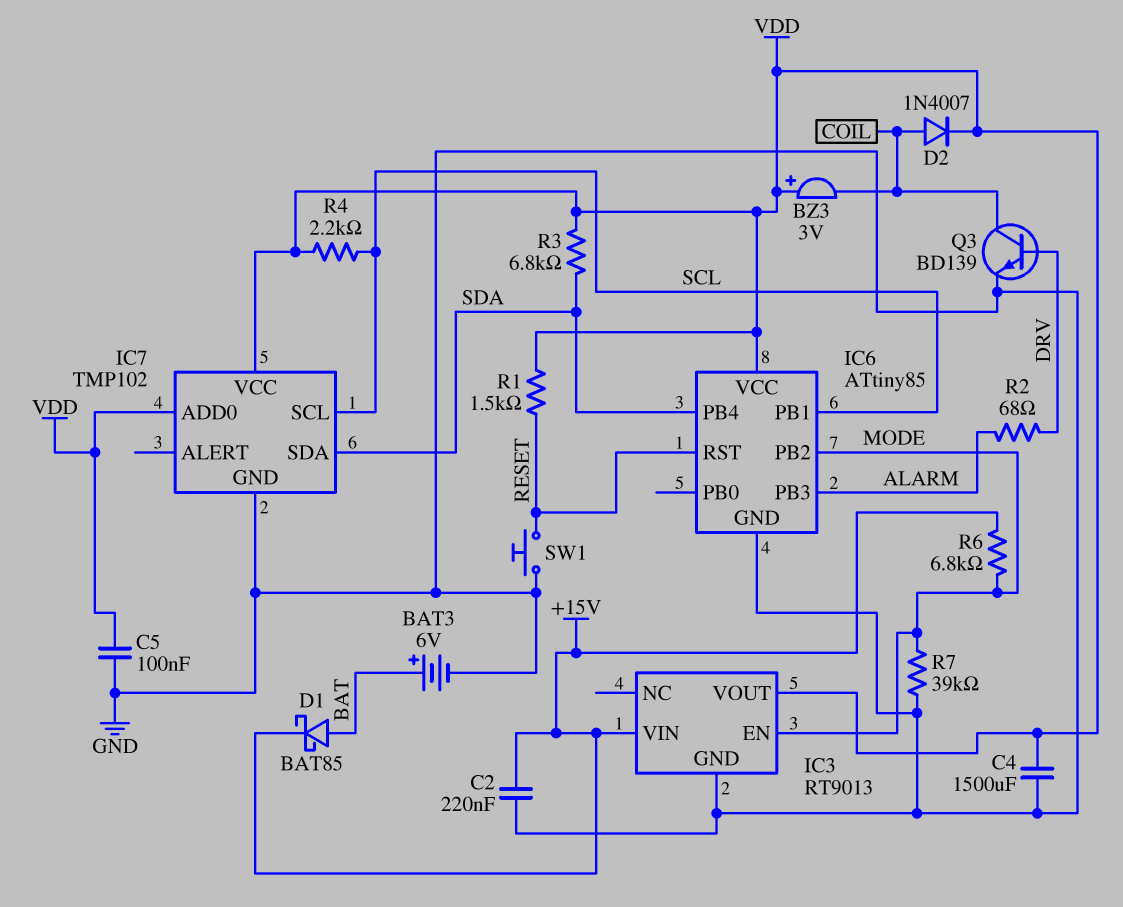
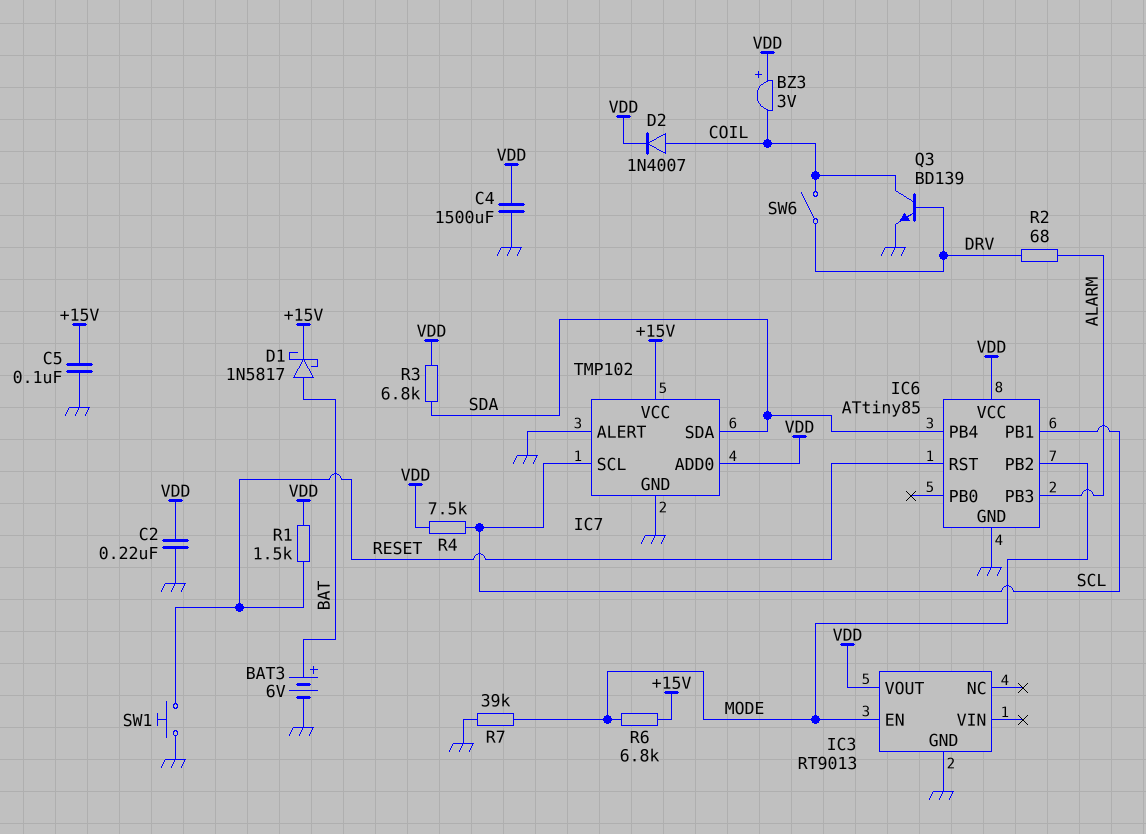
C2: 220nF (+15V, GND) -> 220nF (GND, VDD)
C5: 100nF (GND, VDD) -> 100nF (+15V, GND)
D1: schottky BAT85 (A BAT, K +15V) -> schottky 1N5817 (A BAT, K +15V)
IC3 pin VIN: +15V -> none
IC7 pin ALERT: none -> GND
IC7 pin VCC: VDD -> +15V
R4: 2.2k (SCL, VDD) -> 7.5k (SCL, VDD)
SW6: none -> switch (COIL, DRV)

